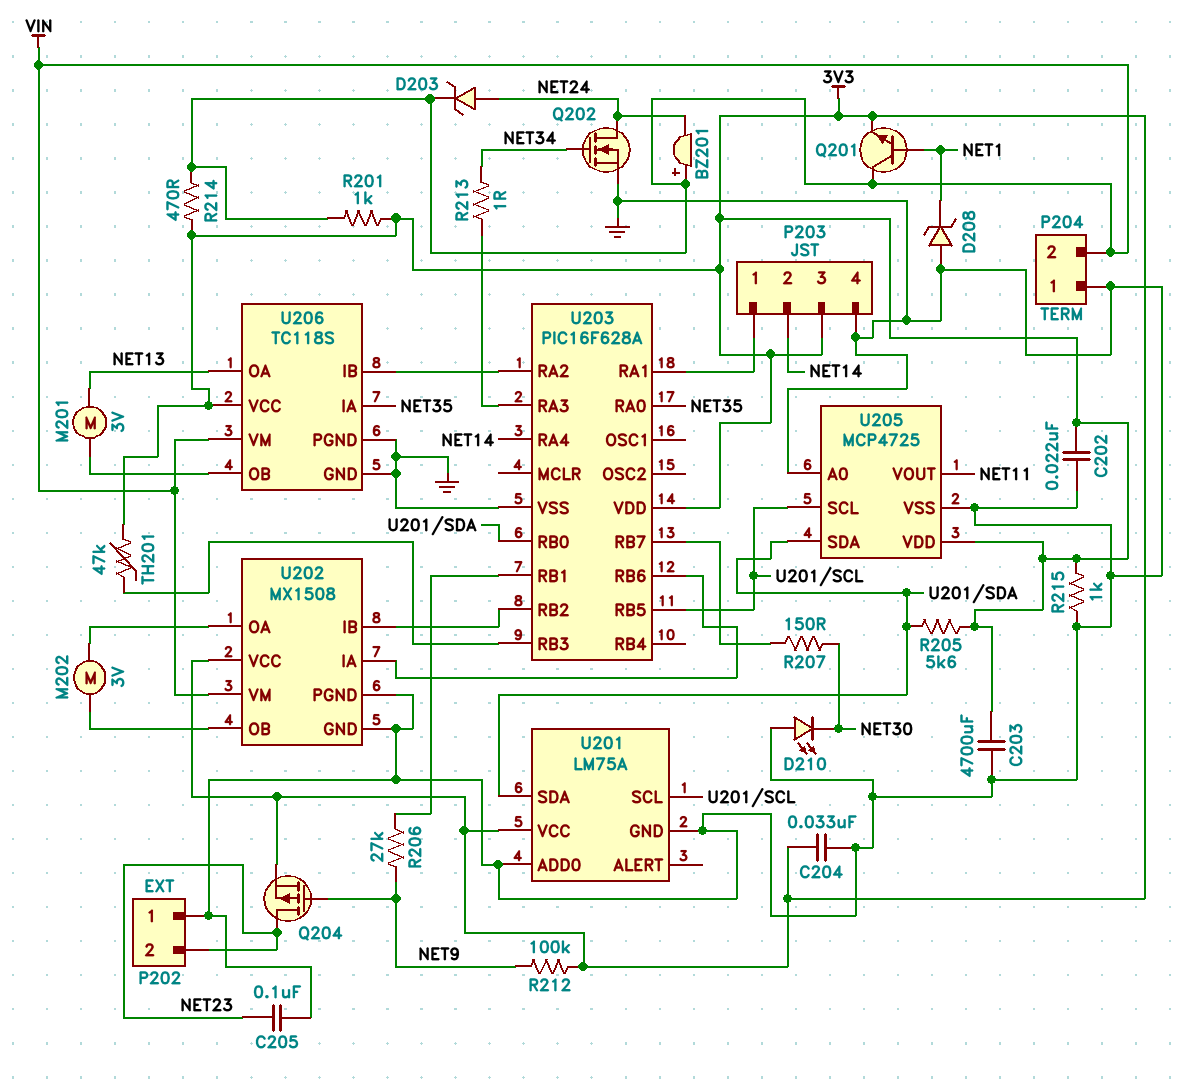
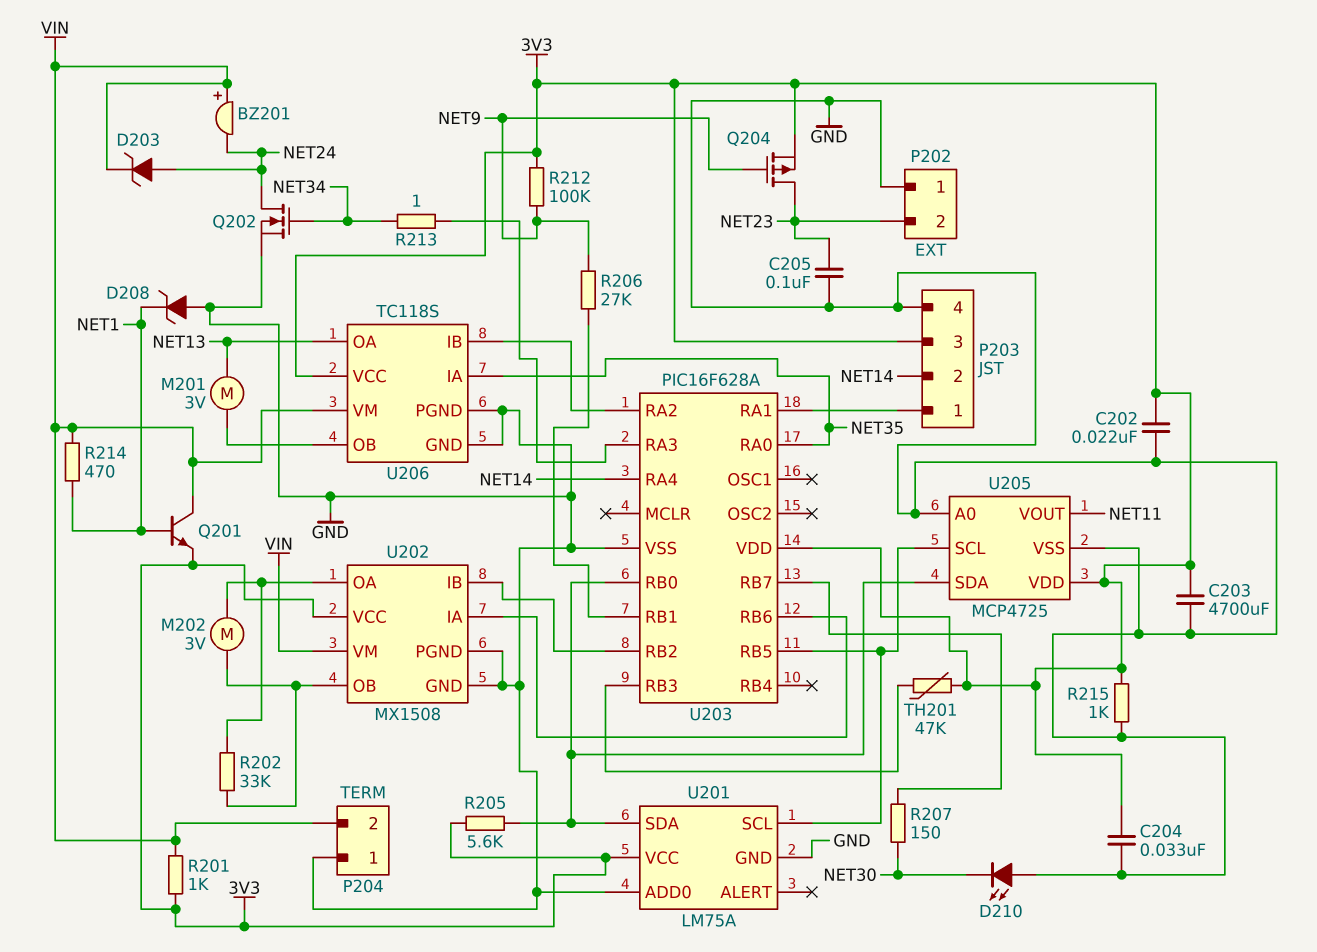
R202: none -> 33k (U202/OA, U202/OB)
R214: 470 (3V3, VIN) -> 470 (NET1, VIN)

